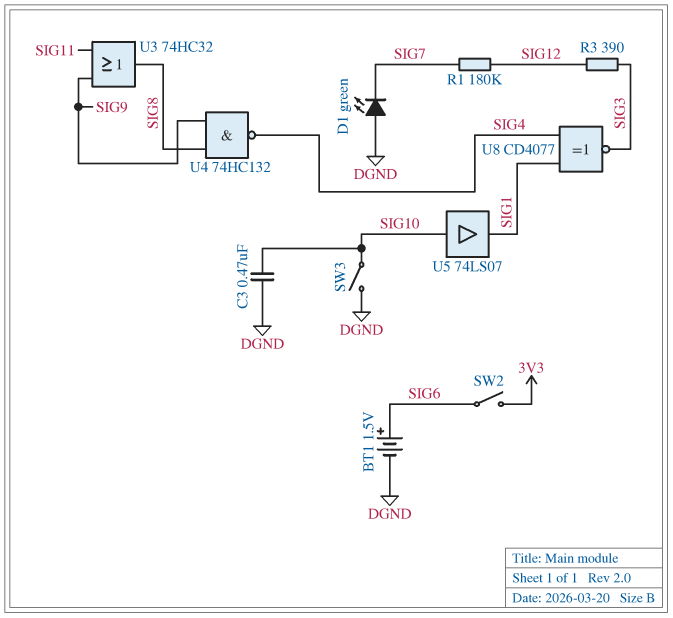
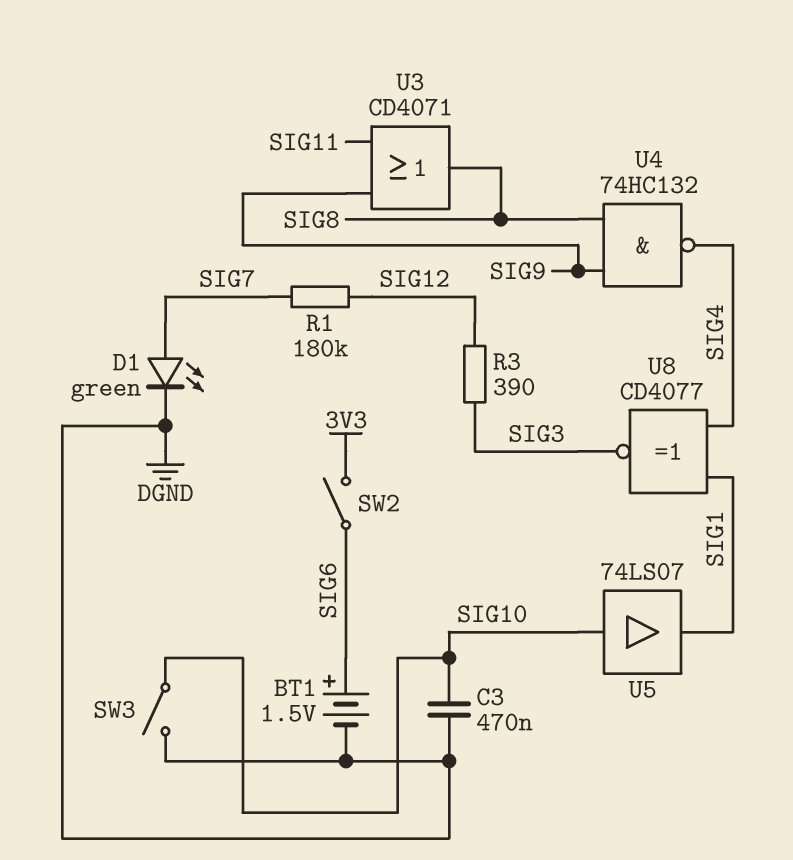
D1: LED green (A DGND, K SIG7) -> LED green (A SIG7, K DGND)
U3: OR 74HC32 (in SIG9, in SIG11, out SIG8) -> OR CD4071 (in SIG9, in SIG11, out SIG8)

